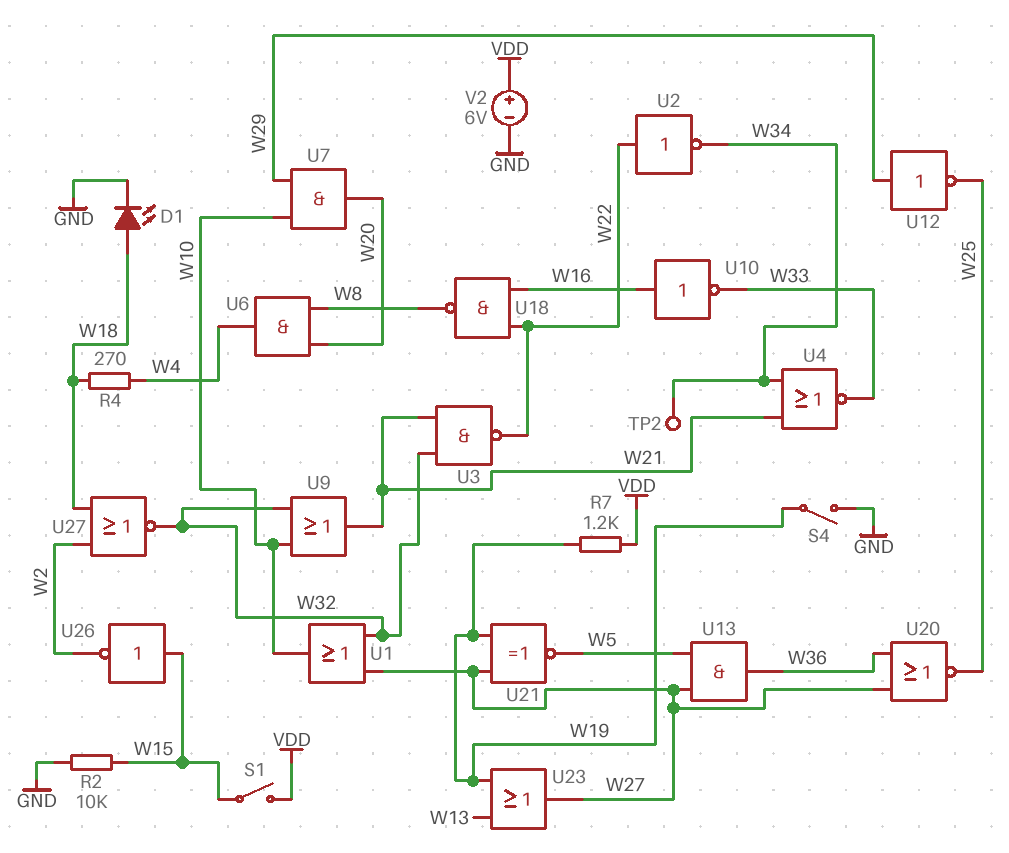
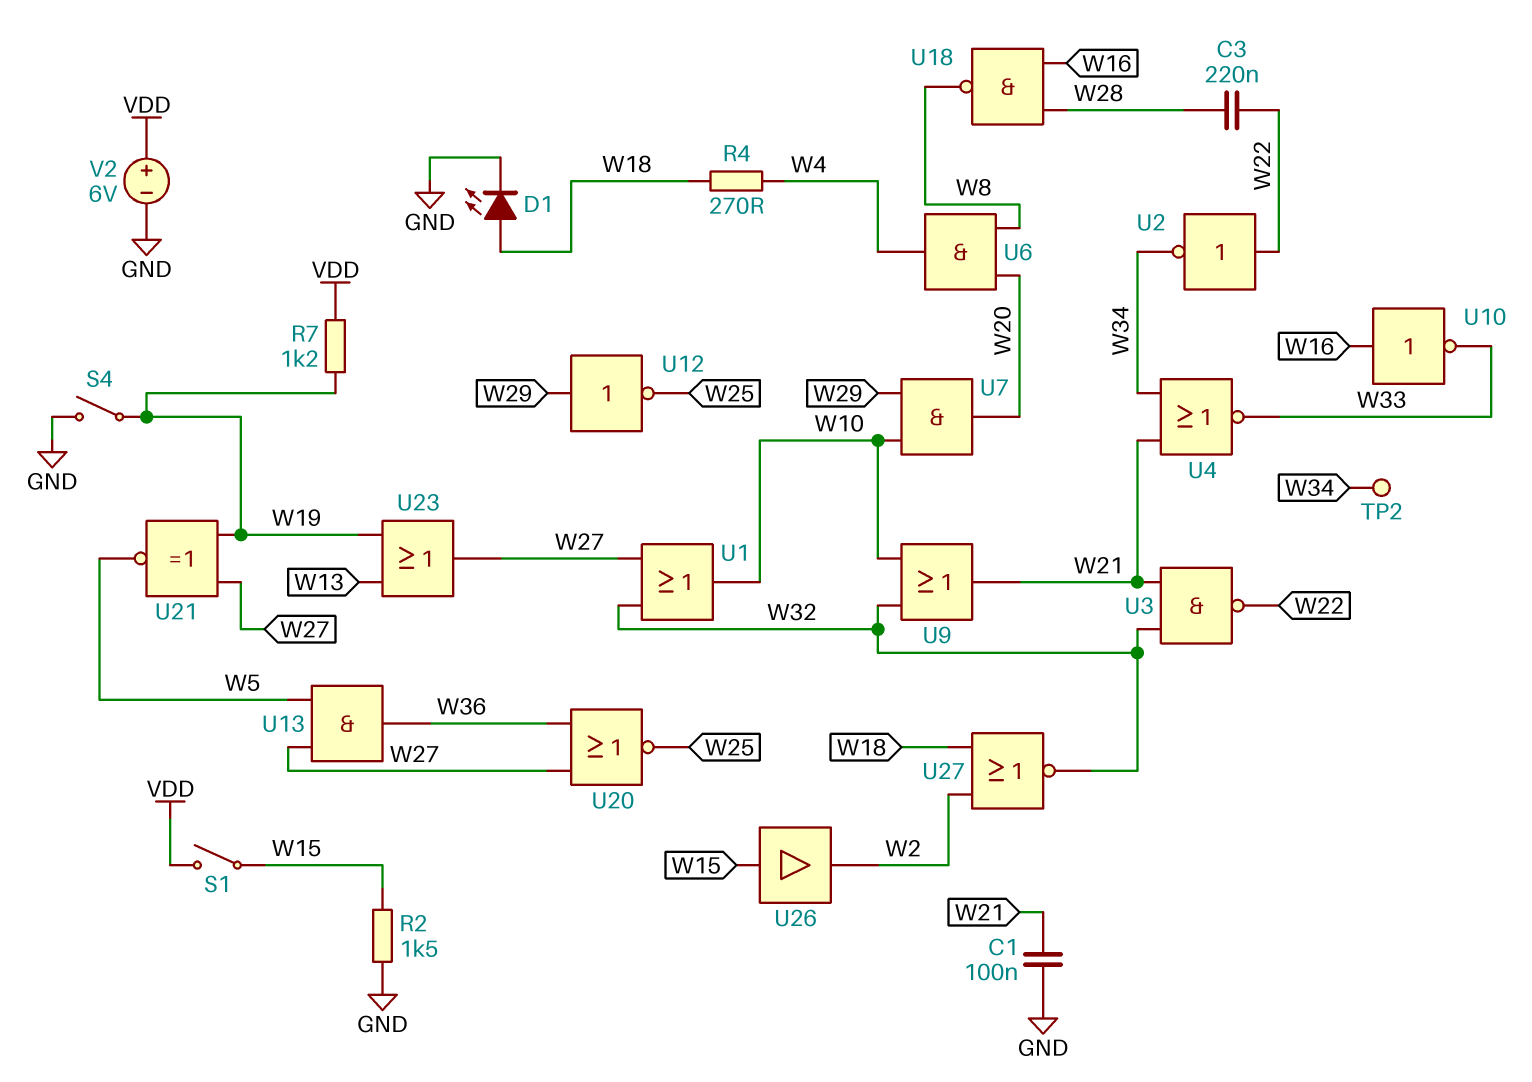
C1: none -> 100nF (GND, W21)
C3: none -> 220nF (W22, W28)
R2: 10k (GND, W15) -> 1.5k (GND, W15)
U18: NAND (in W16, in W22, out W8) -> NAND (in W16, in W28, out W8)
U26: NOT (in W15, out W2) -> buffer (in W15, out W2)

